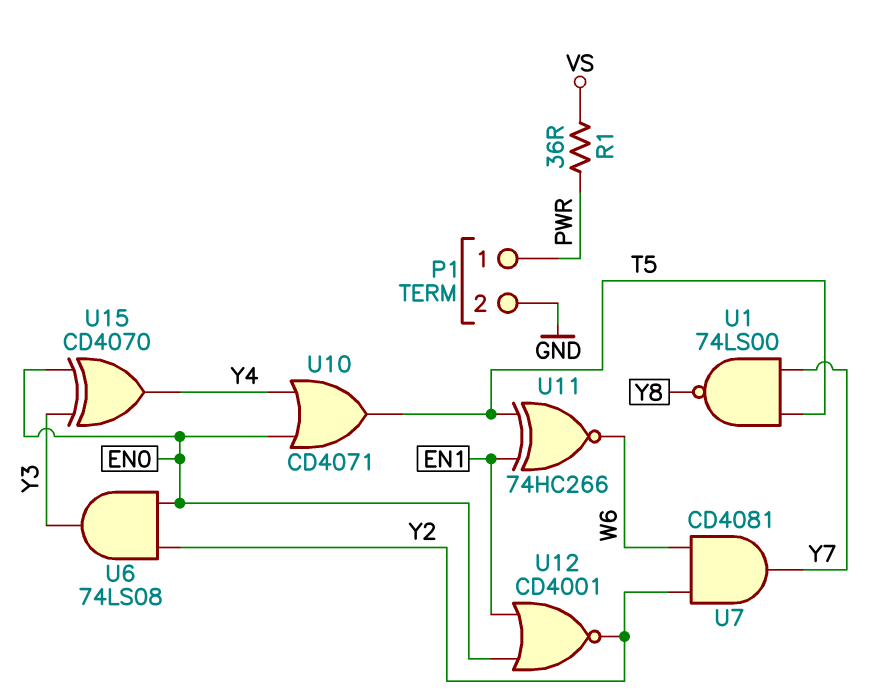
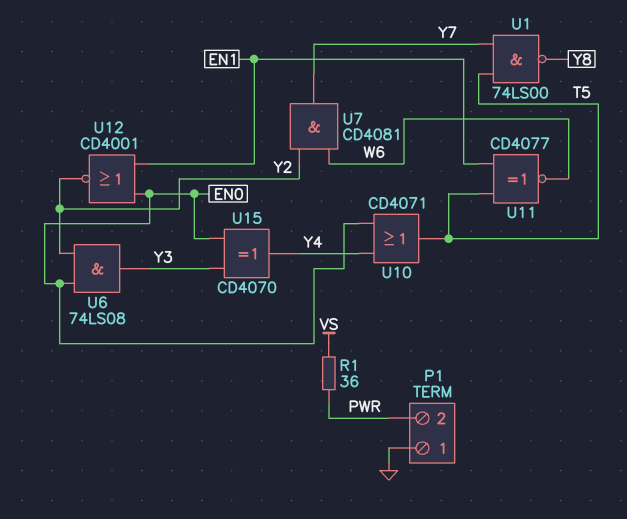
P1 pin 1: PWR -> GND
P1 pin 2: GND -> PWR
U11: XNOR 74HC266 (in EN1, in T5, out W6) -> XNOR CD4077 (in EN1, in T5, out W6)

